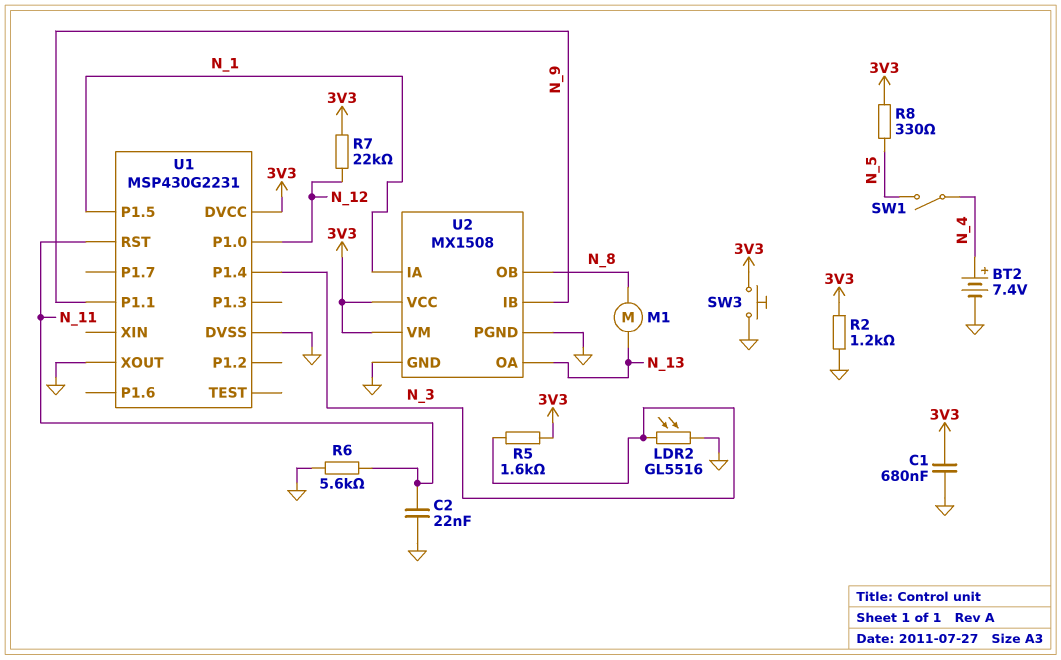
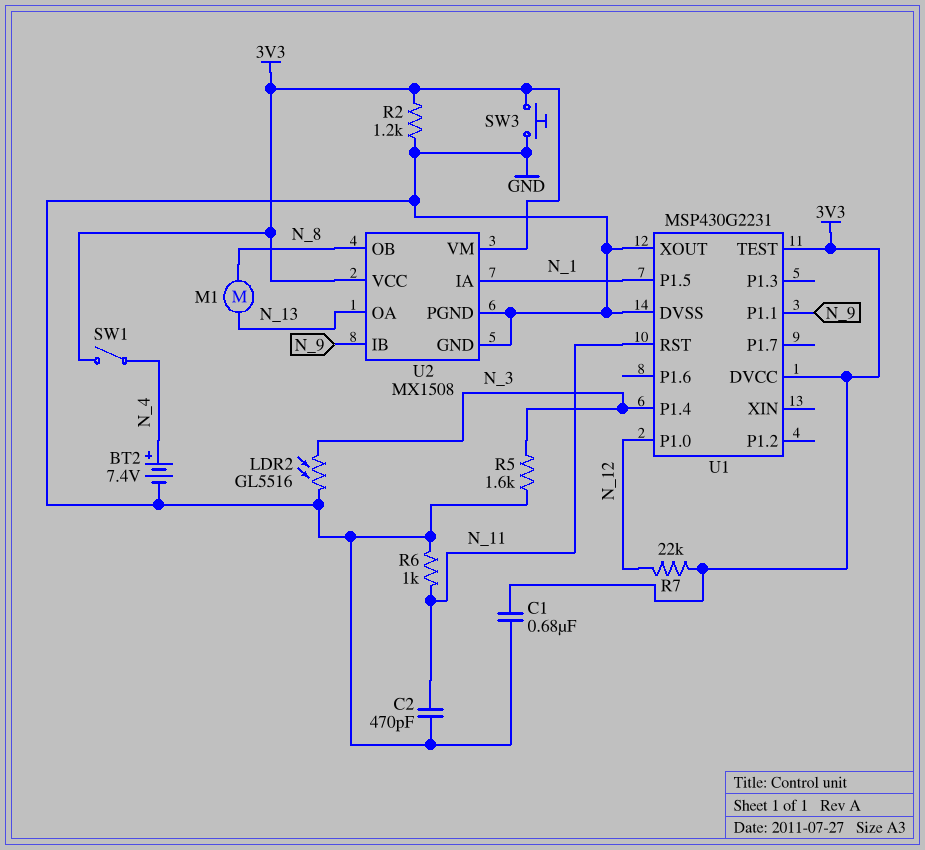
C2: 22nF (GND, N_11) -> 470pF (GND, N_11)
R5: 1.6k (3V3, N_3) -> 1.6k (GND, N_3)
R6: 5.6k (GND, N_11) -> 1k (GND, N_11)
R8: 330 (3V3, N_5) -> none
SW1: switch (N_4, N_5) -> switch (3V3, N_4)
U1 pin TEST: none -> 3V3

